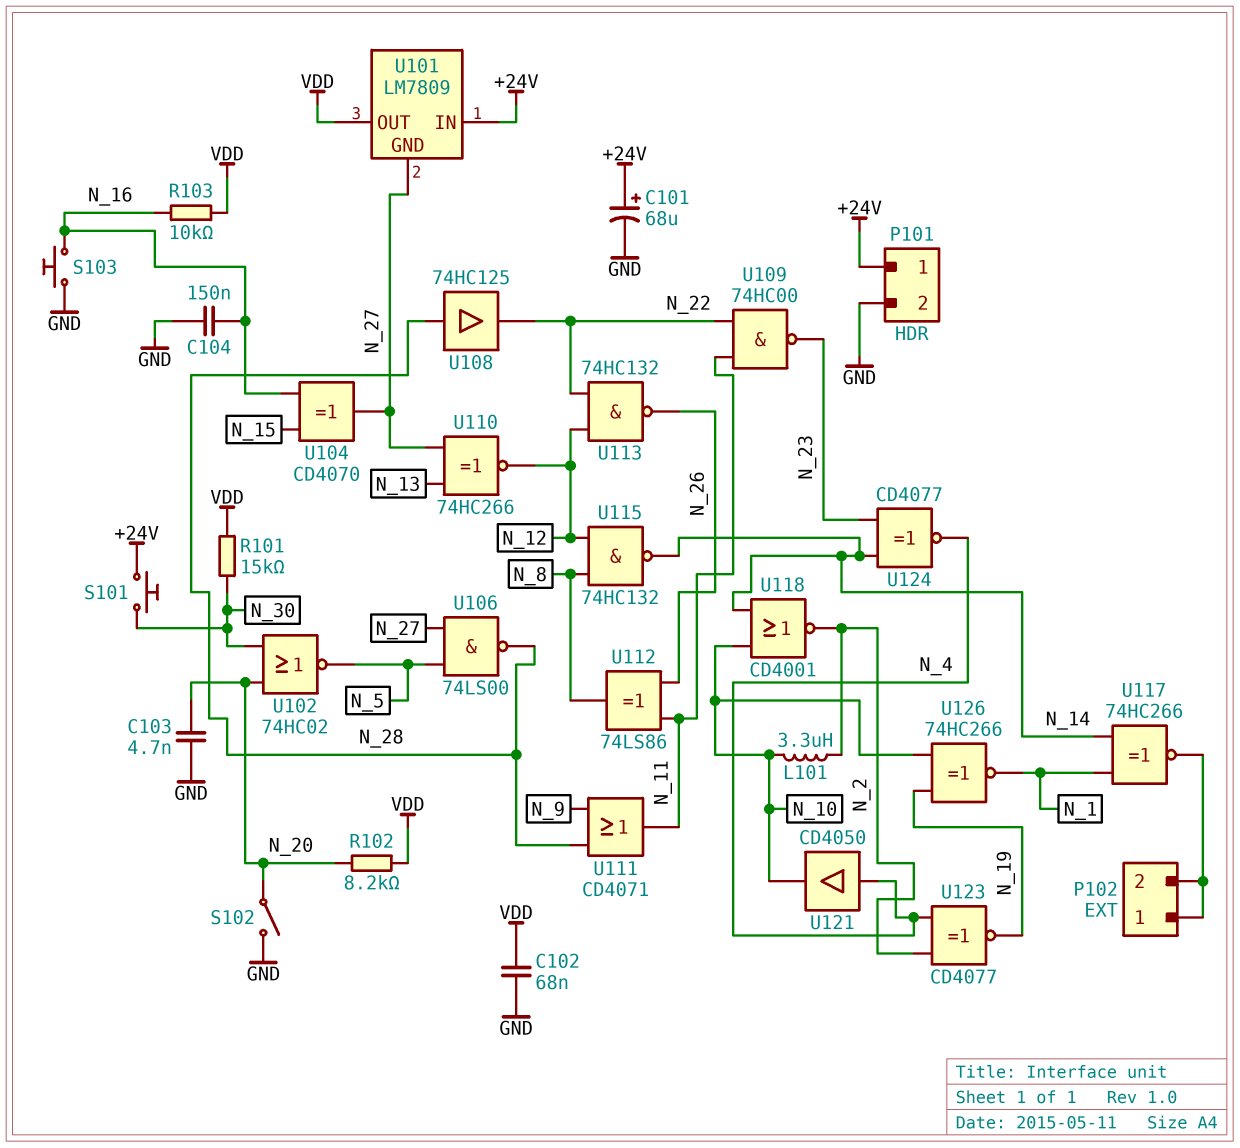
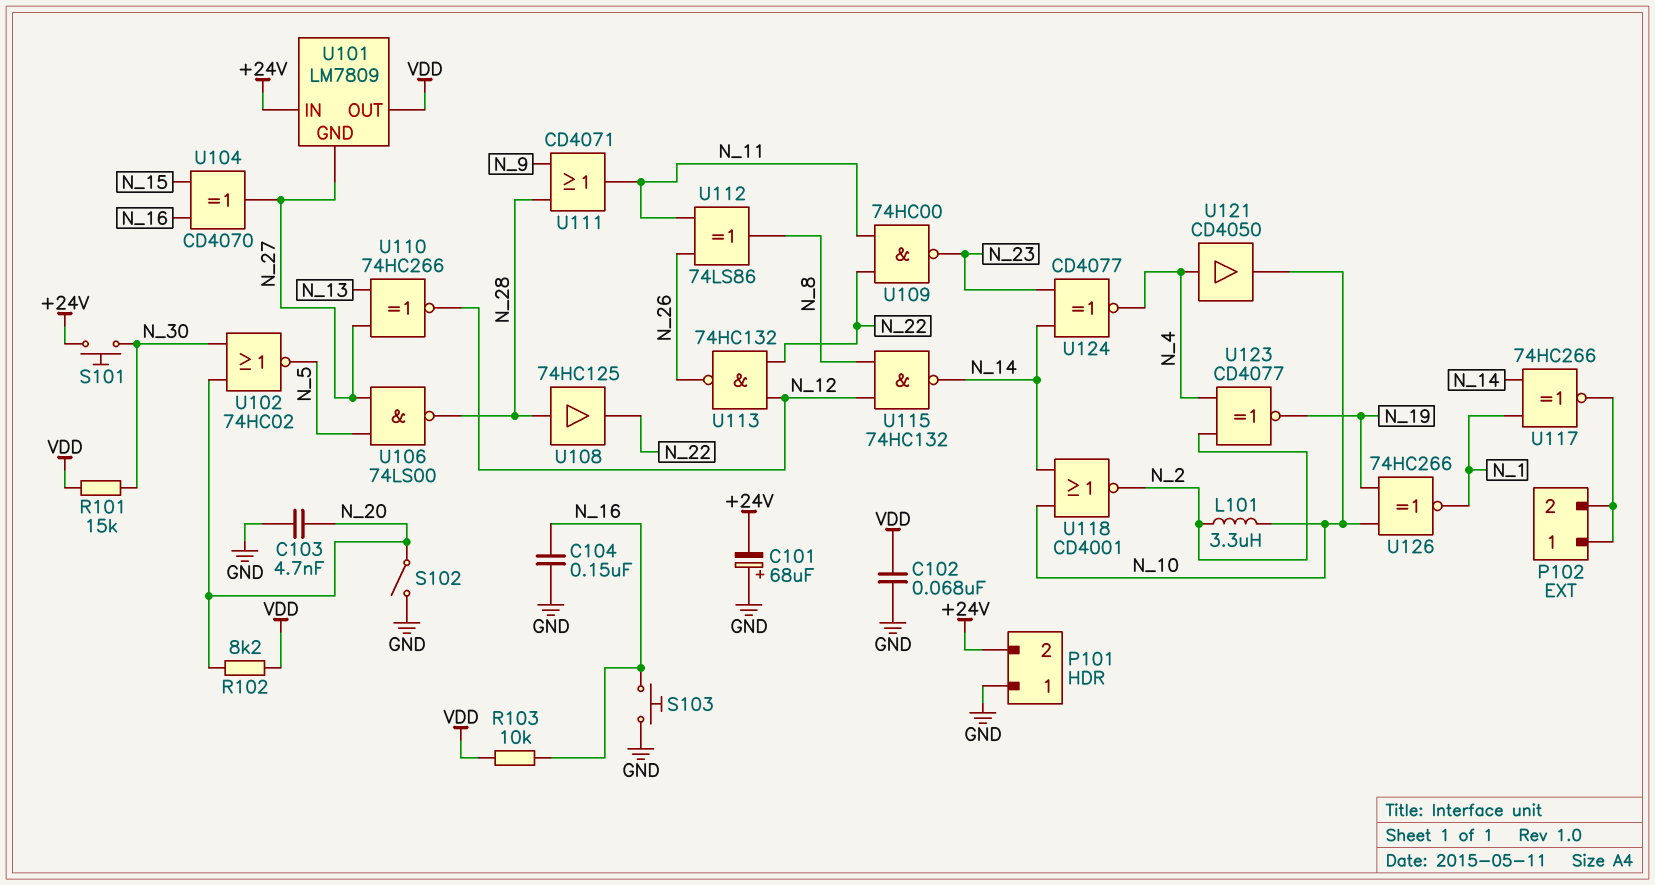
C101: 68uF (plus +24V, minus GND) -> 68uF (plus GND, minus +24V)
P101 pin 1: +24V -> GND
P101 pin 2: GND -> +24V

